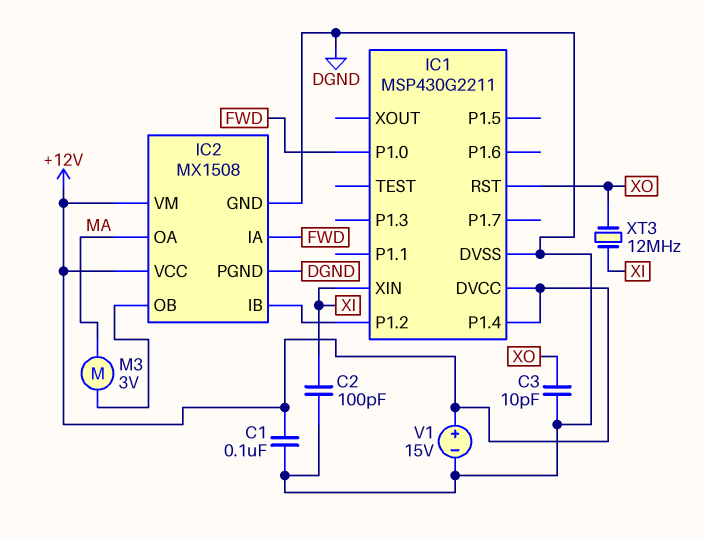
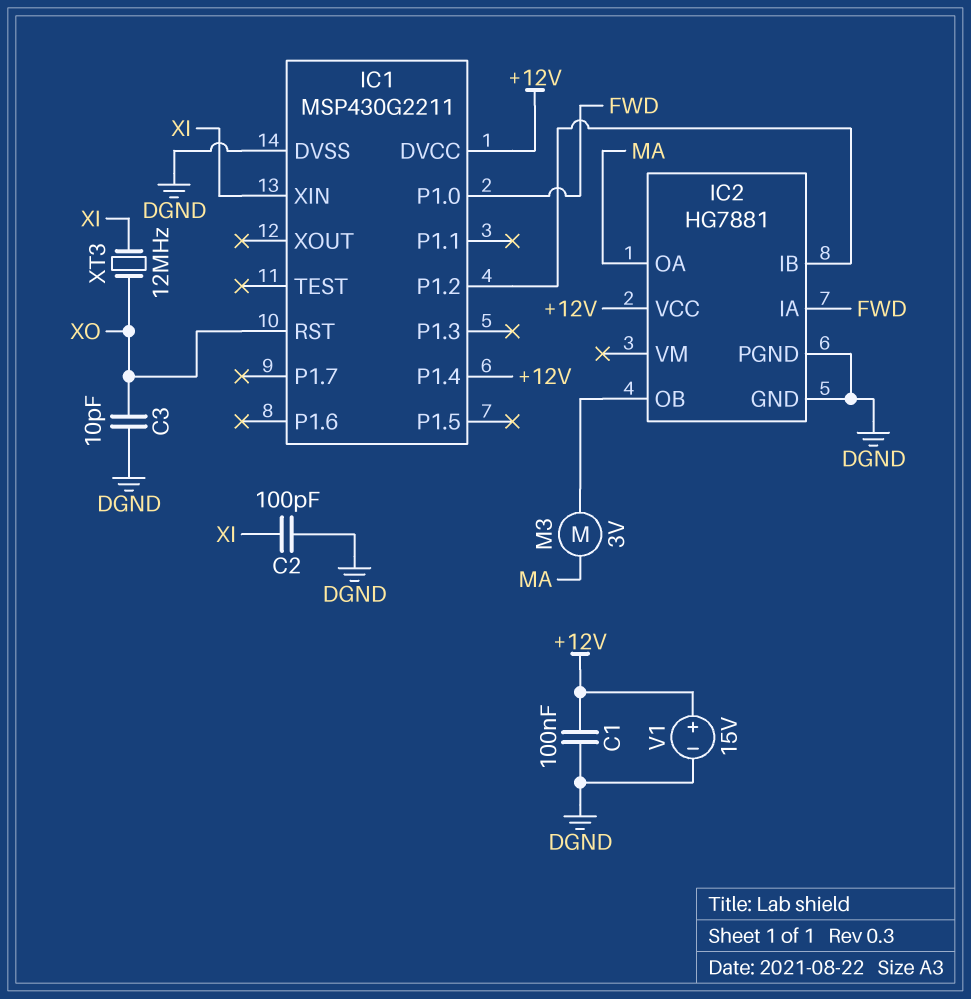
IC2: MX1508 -> HG7881
IC2 pin VM: +12V -> none

